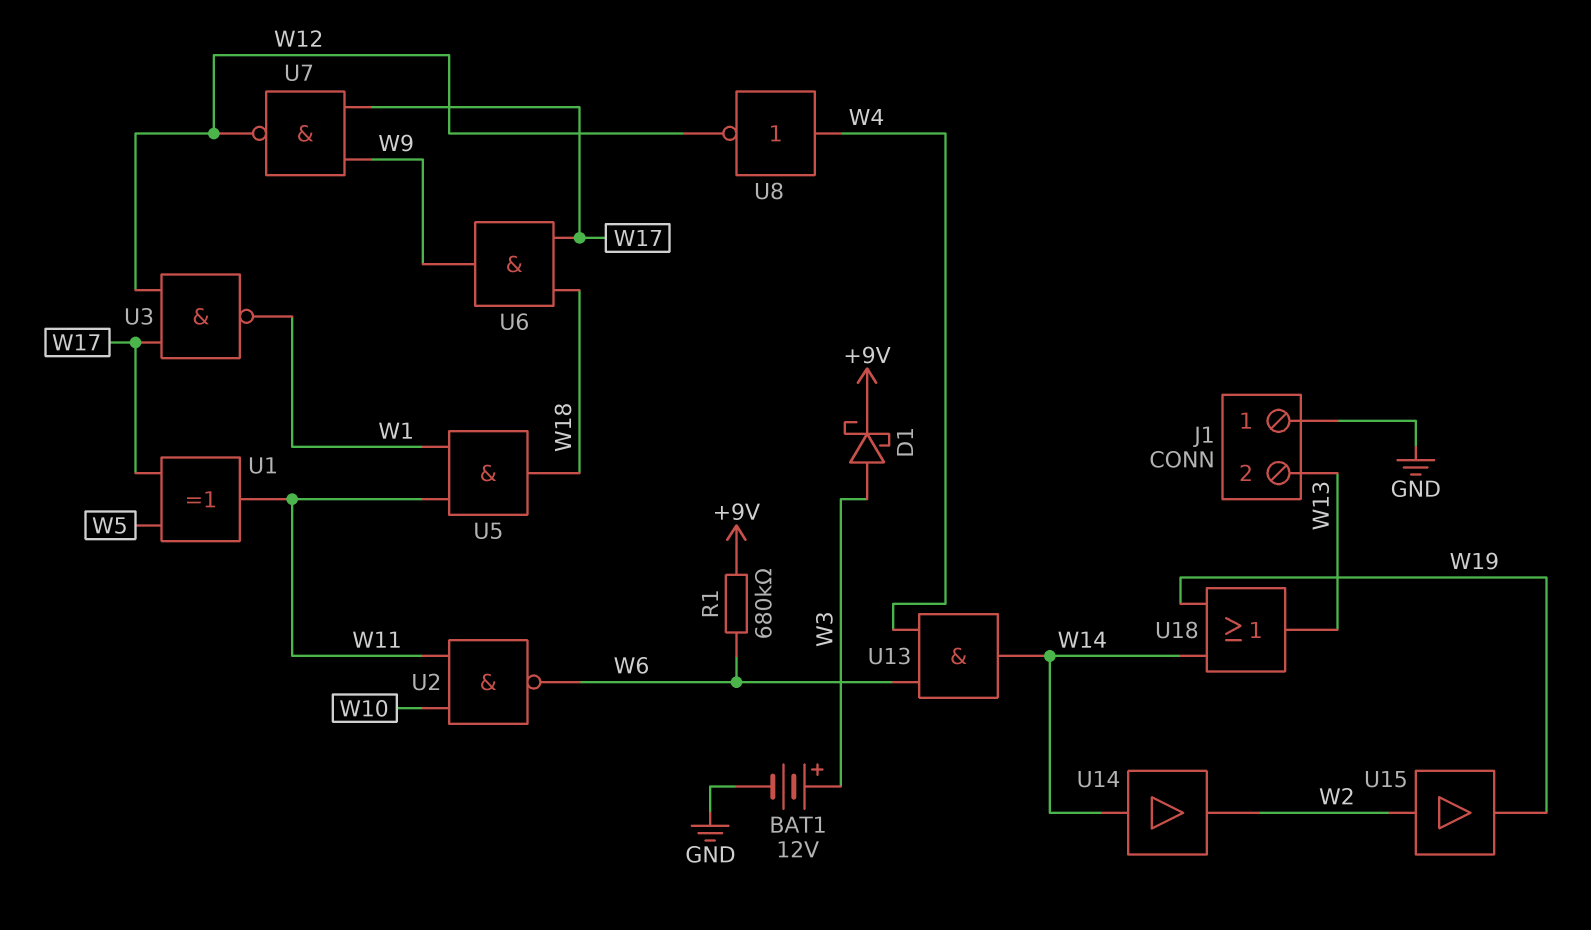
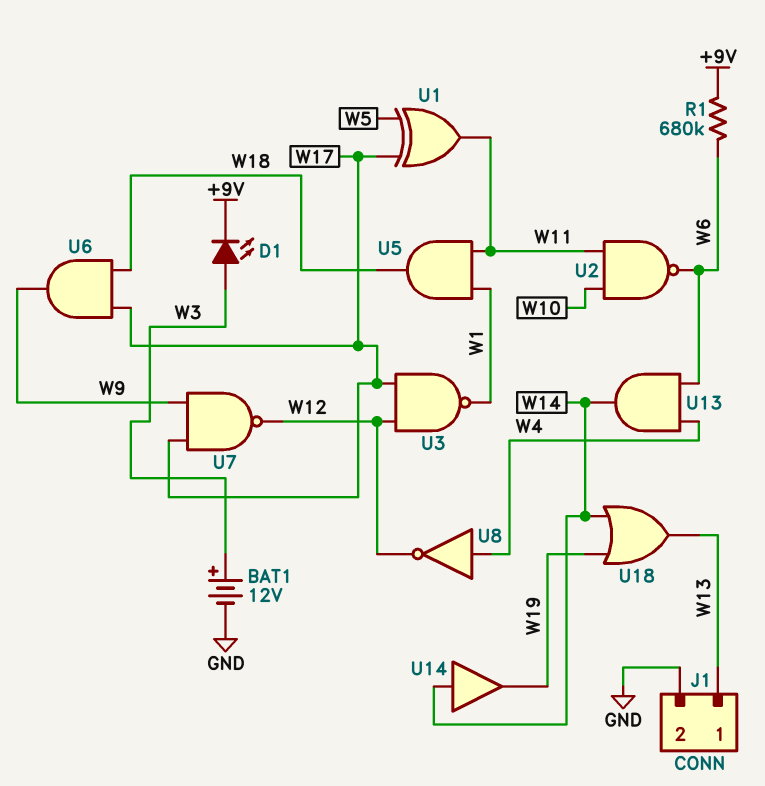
D1: schottky (A W3, K +9V) -> LED (A W3, K +9V)
J1 pin 1: GND -> W13
J1 pin 2: W13 -> GND
U14: buffer (in W14, out W2) -> buffer (in W14, out W19)
U15: buffer (in W2, out W19) -> none

